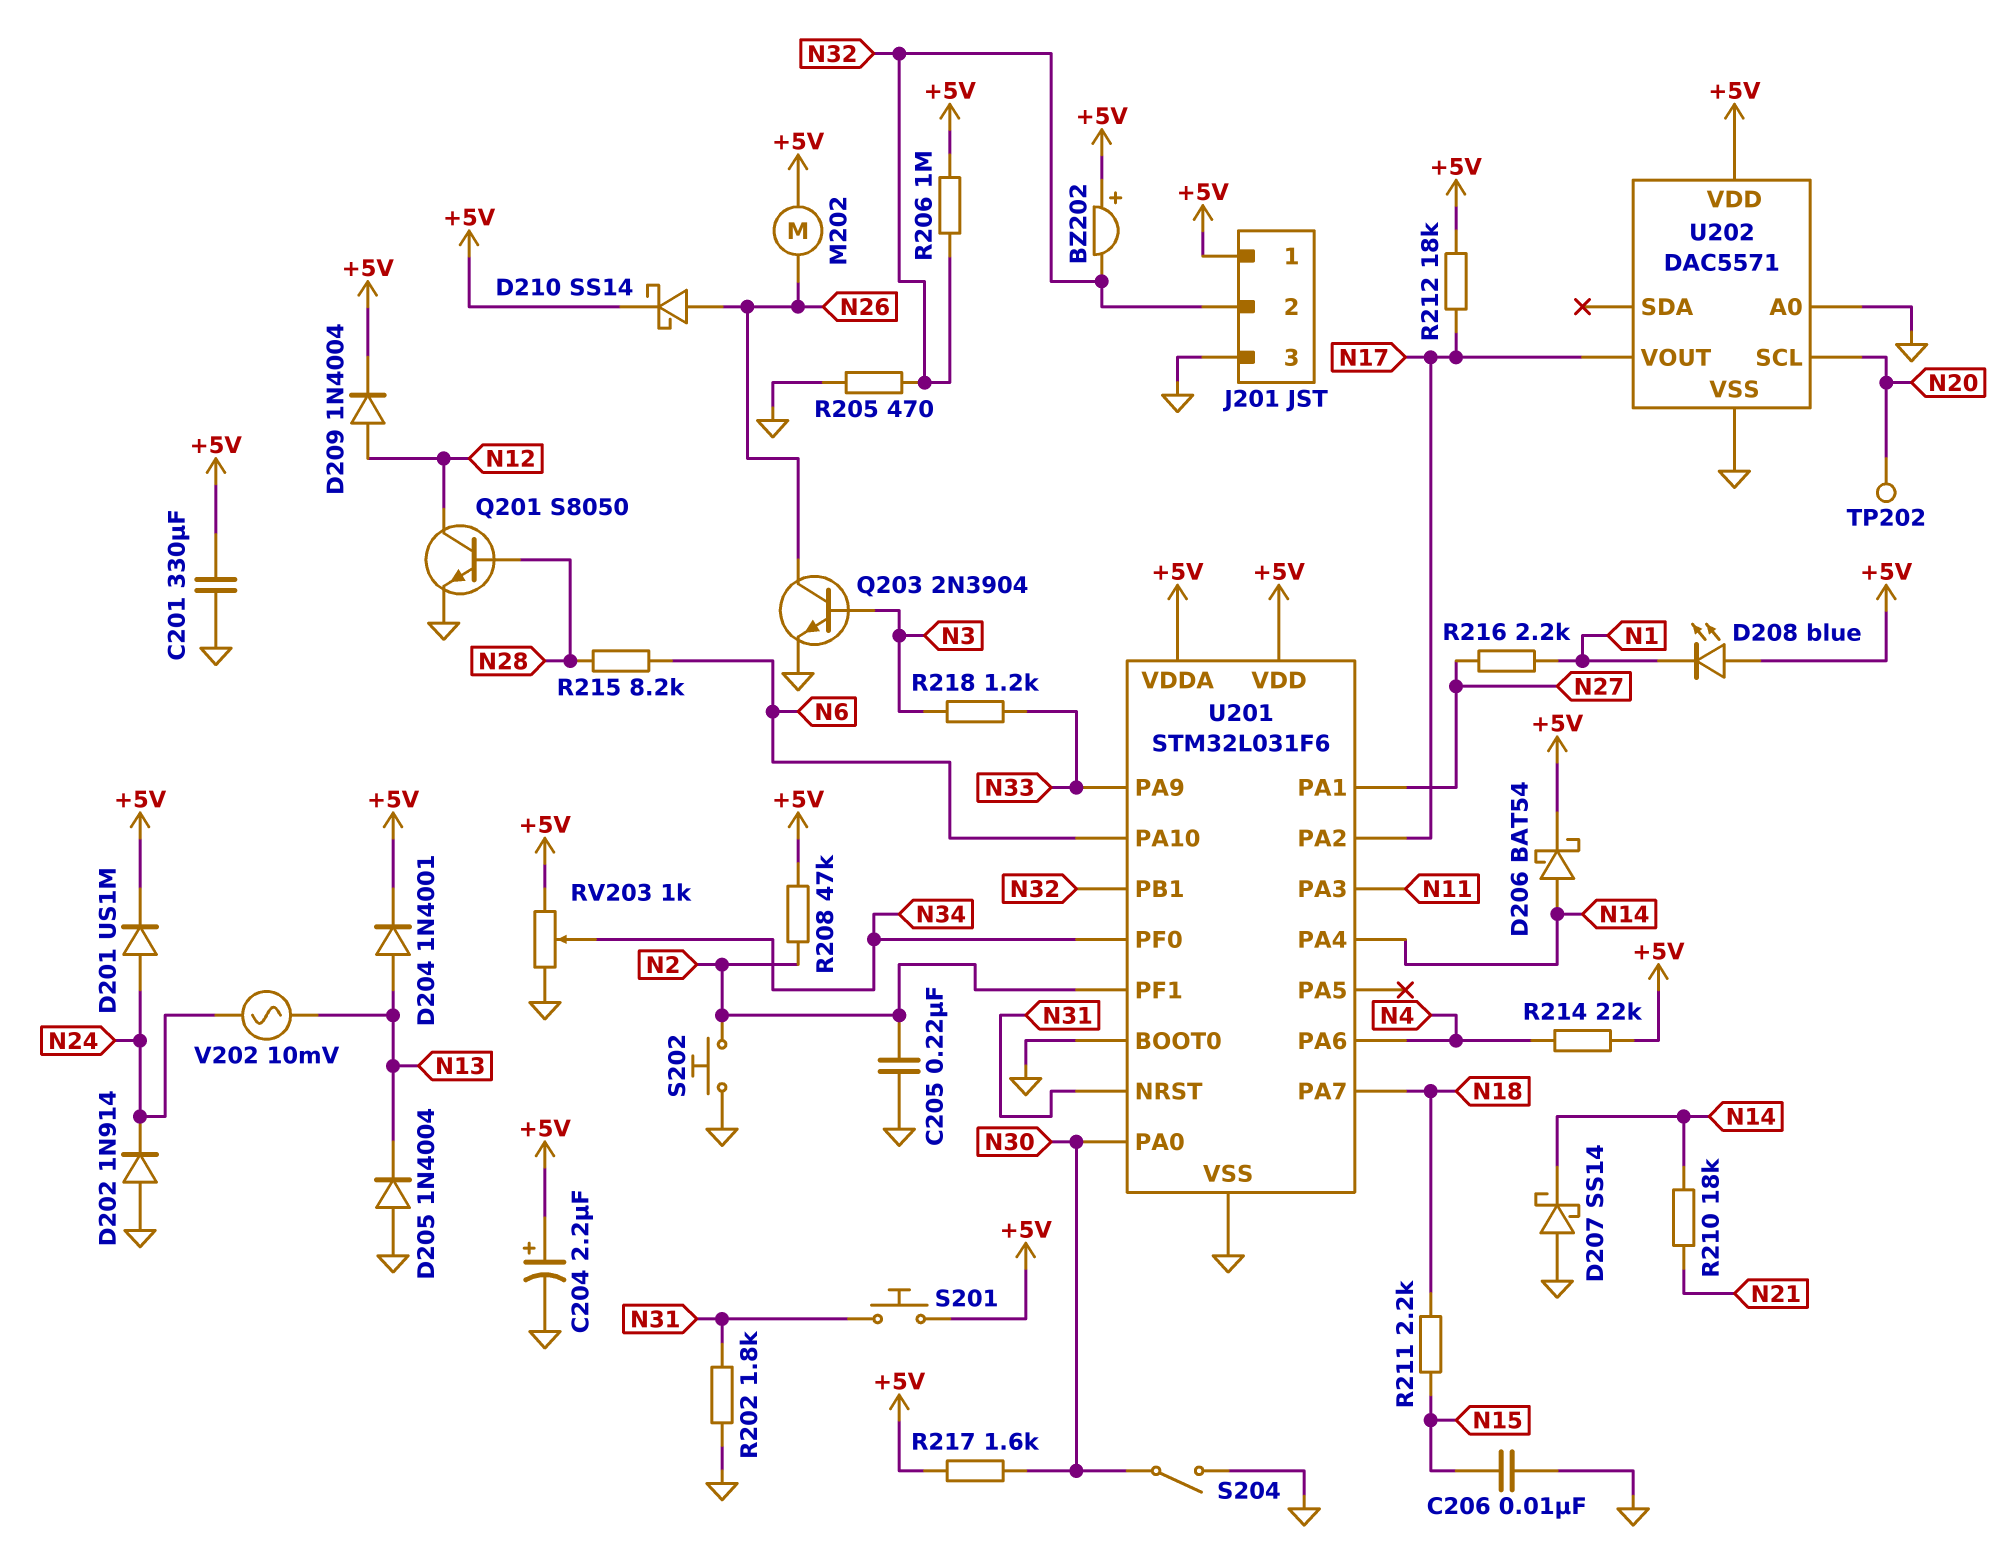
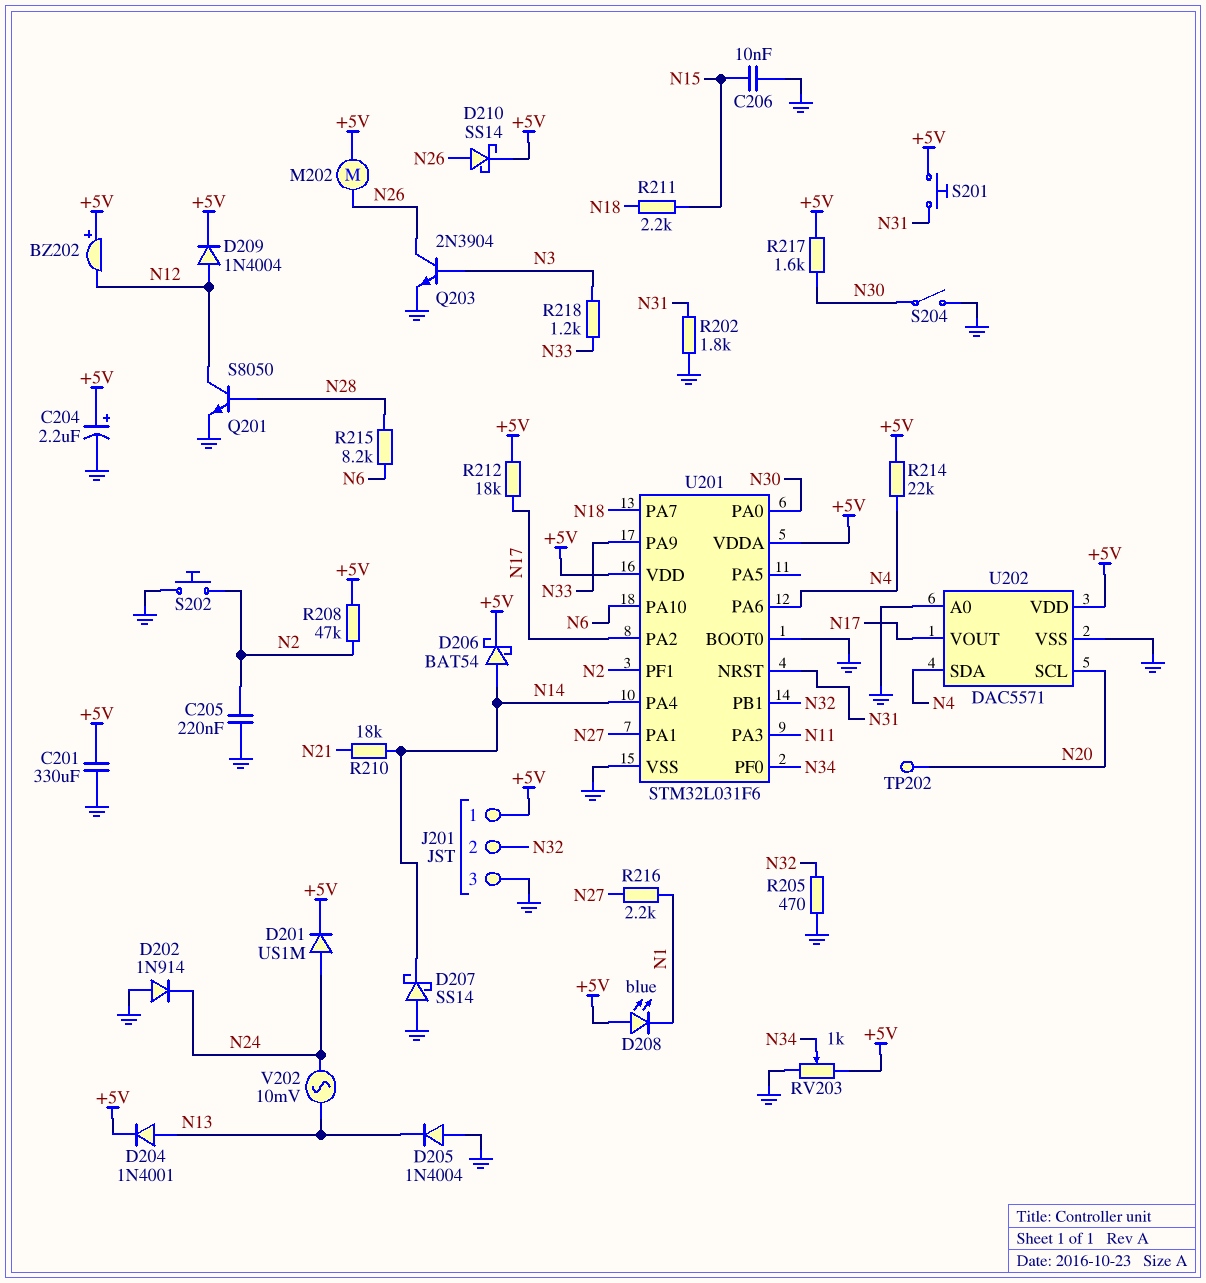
BZ202: buzzer (plus +5V, minus N32) -> buzzer (plus +5V, minus N12)
R206: 1M (+5V, N32) -> none
U202 pin SDA: none -> N4

